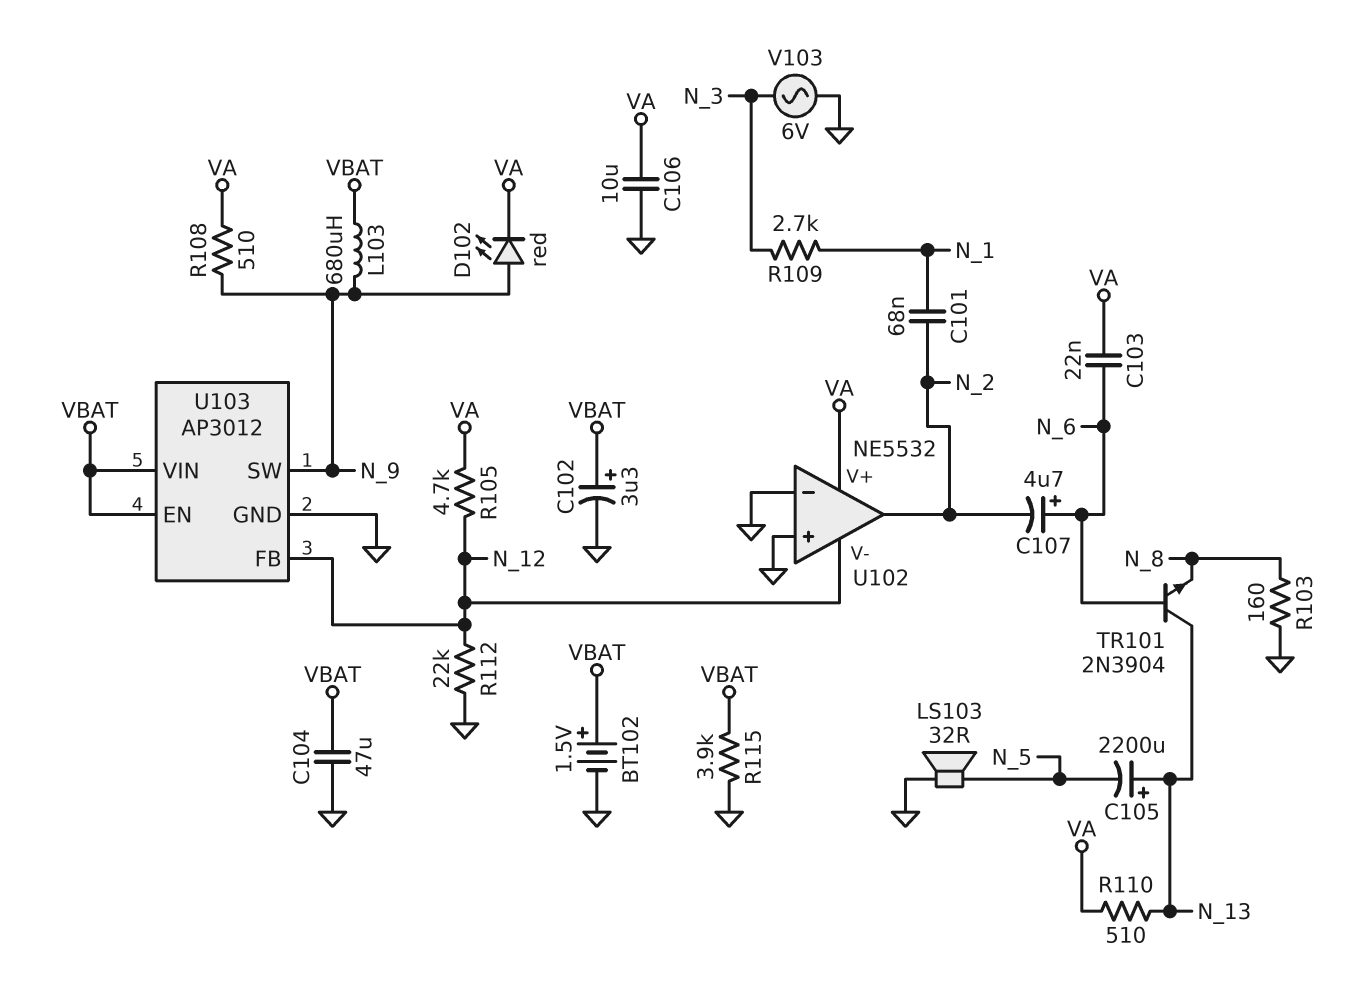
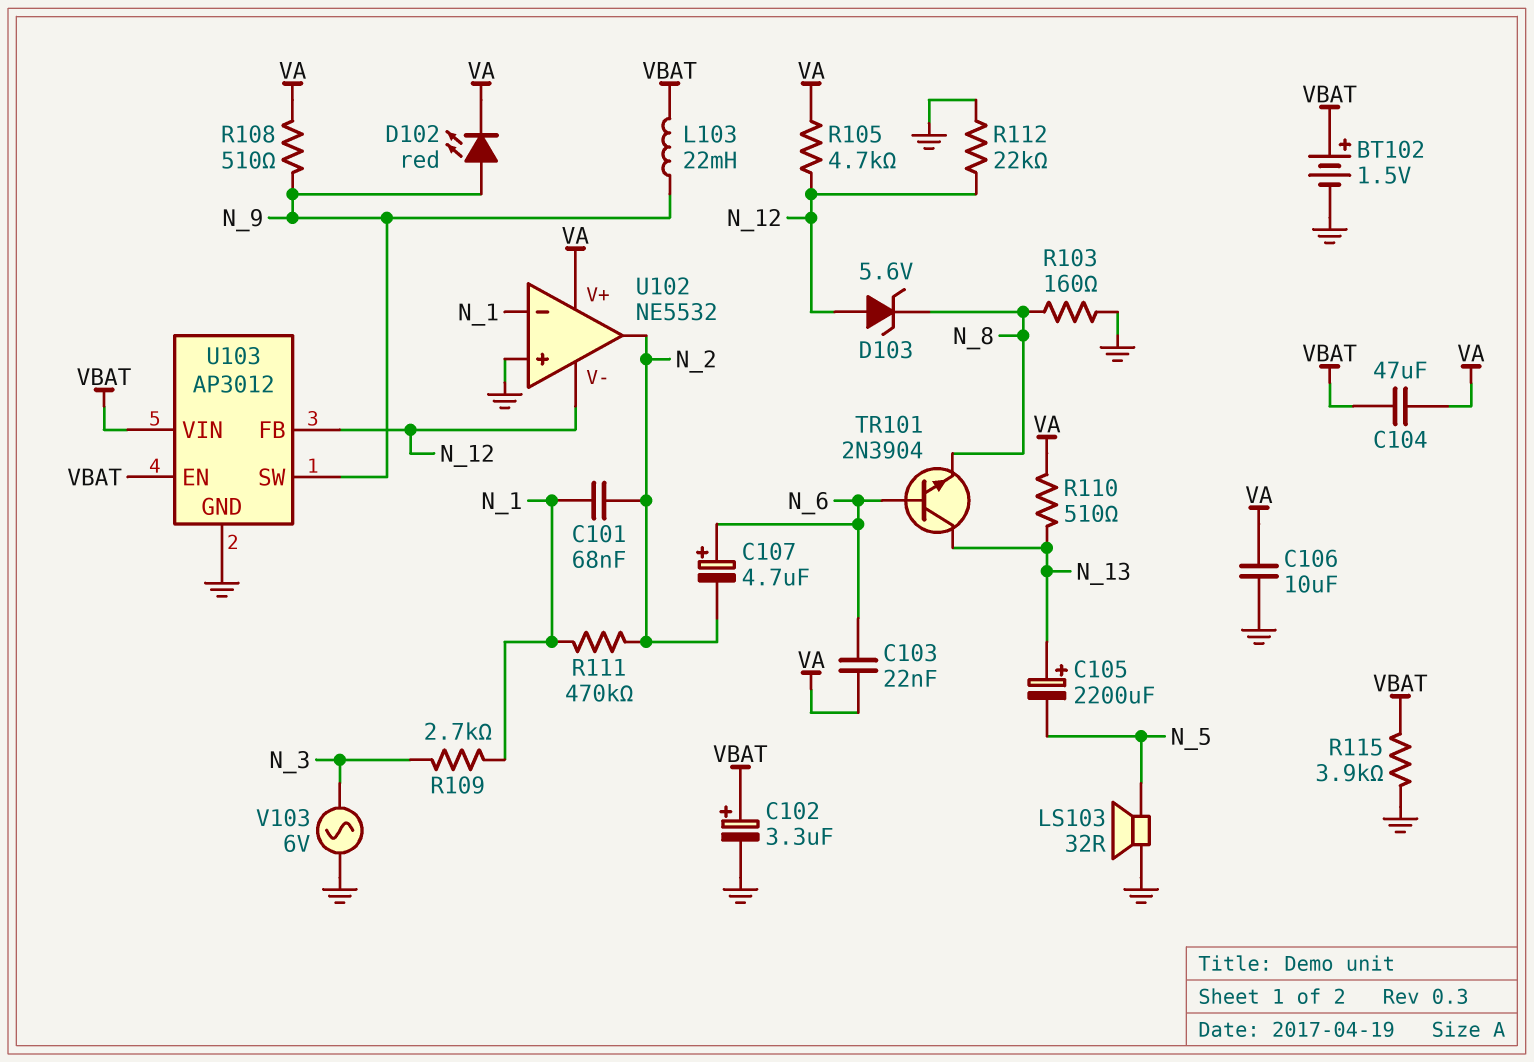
C104: 47uF (GND, VBAT) -> 47uF (VA, VBAT)
D103: none -> zener 5.6V (A N_12, K N_8)
L103: 680uH (N_9, VBAT) -> 22mH (N_9, VBAT)
R111: none -> 470k (N_1, N_2)
U102 pin in-: GND -> N_1

